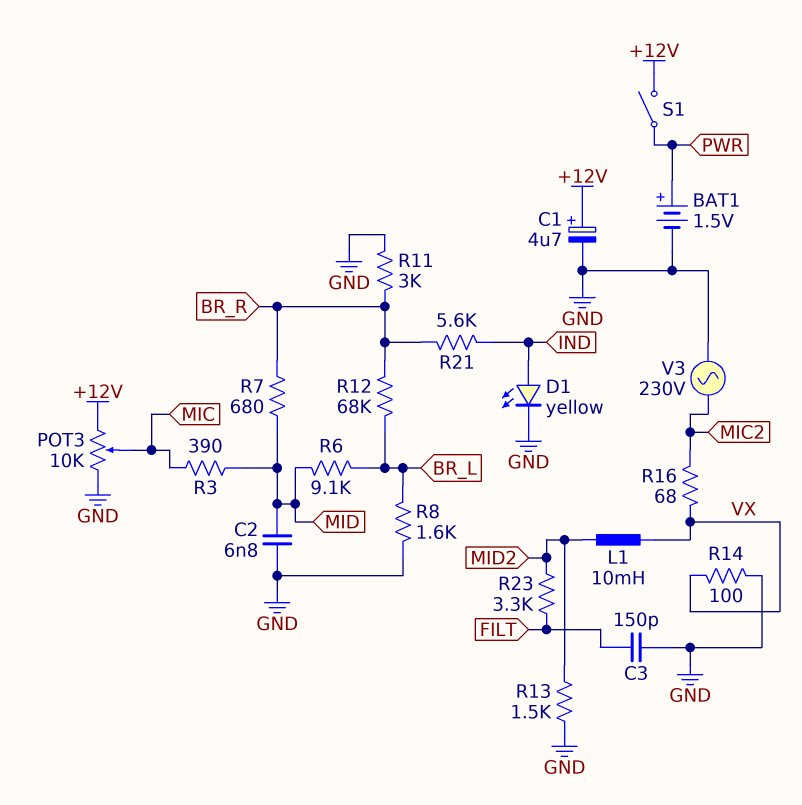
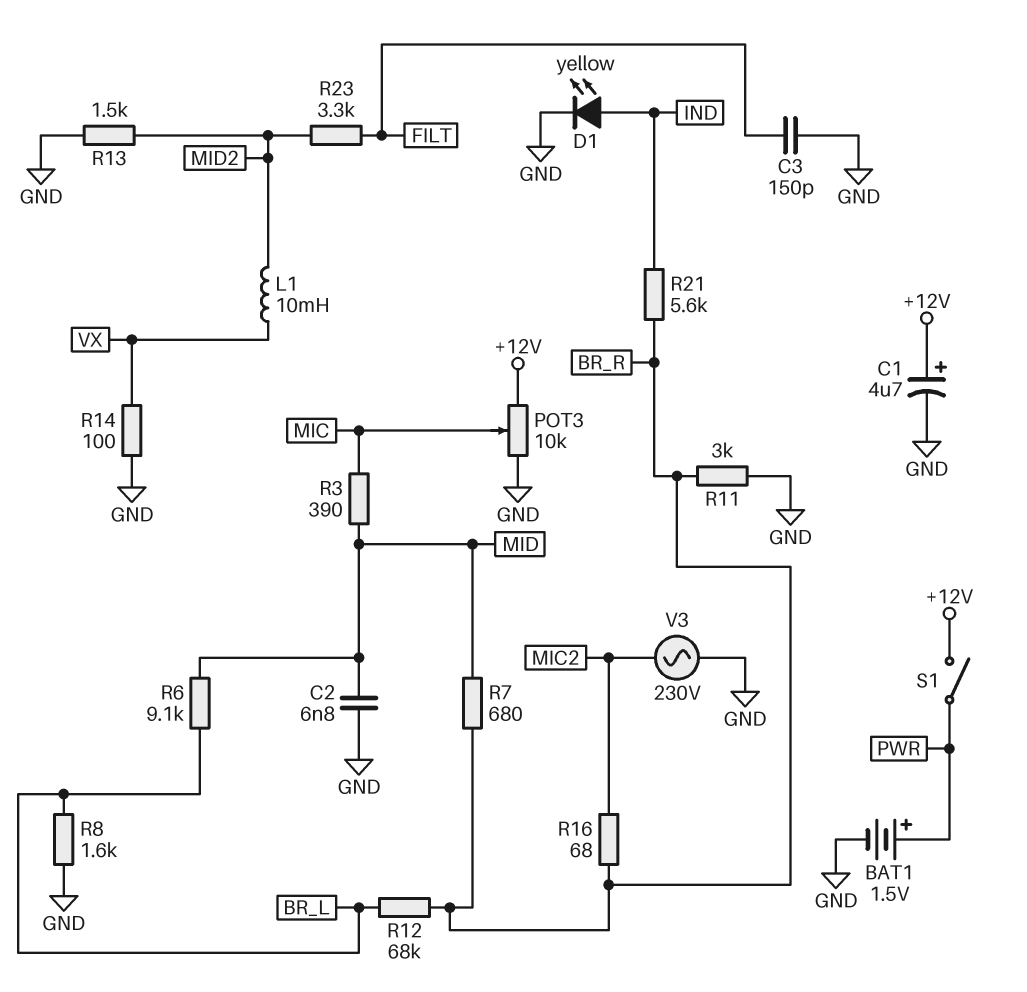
R16: 68 (MIC2, VX) -> 68 (BR_R, MIC2)

